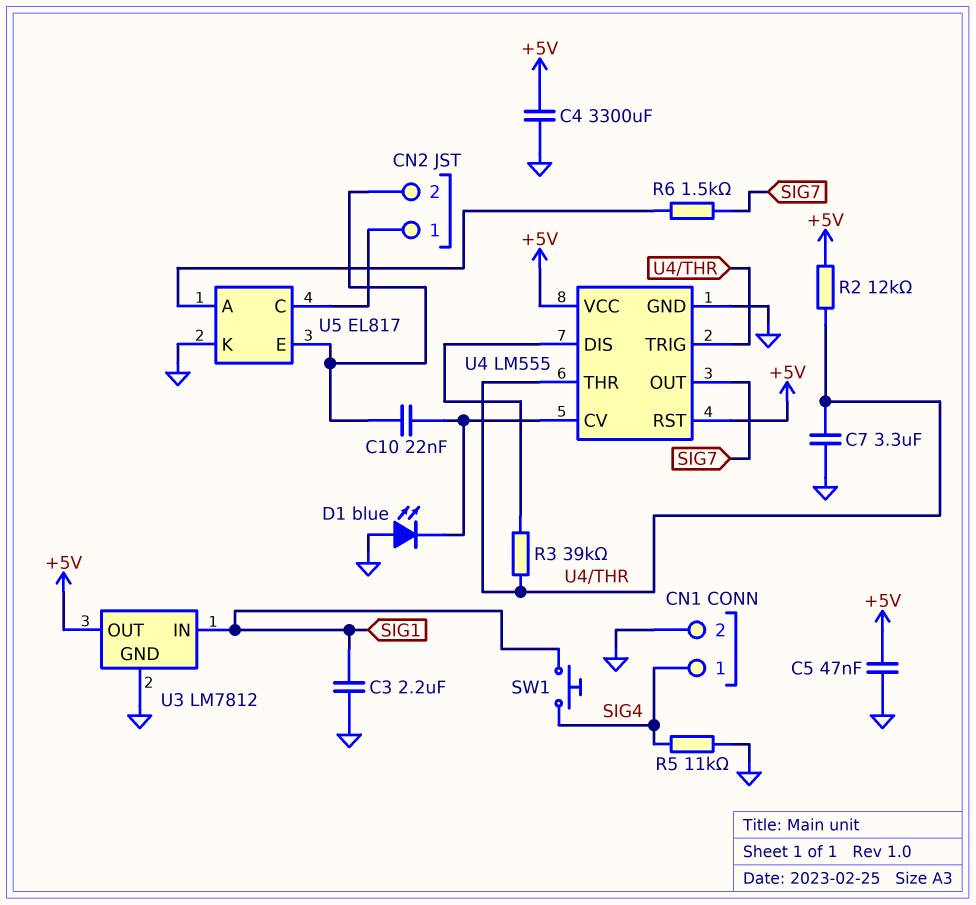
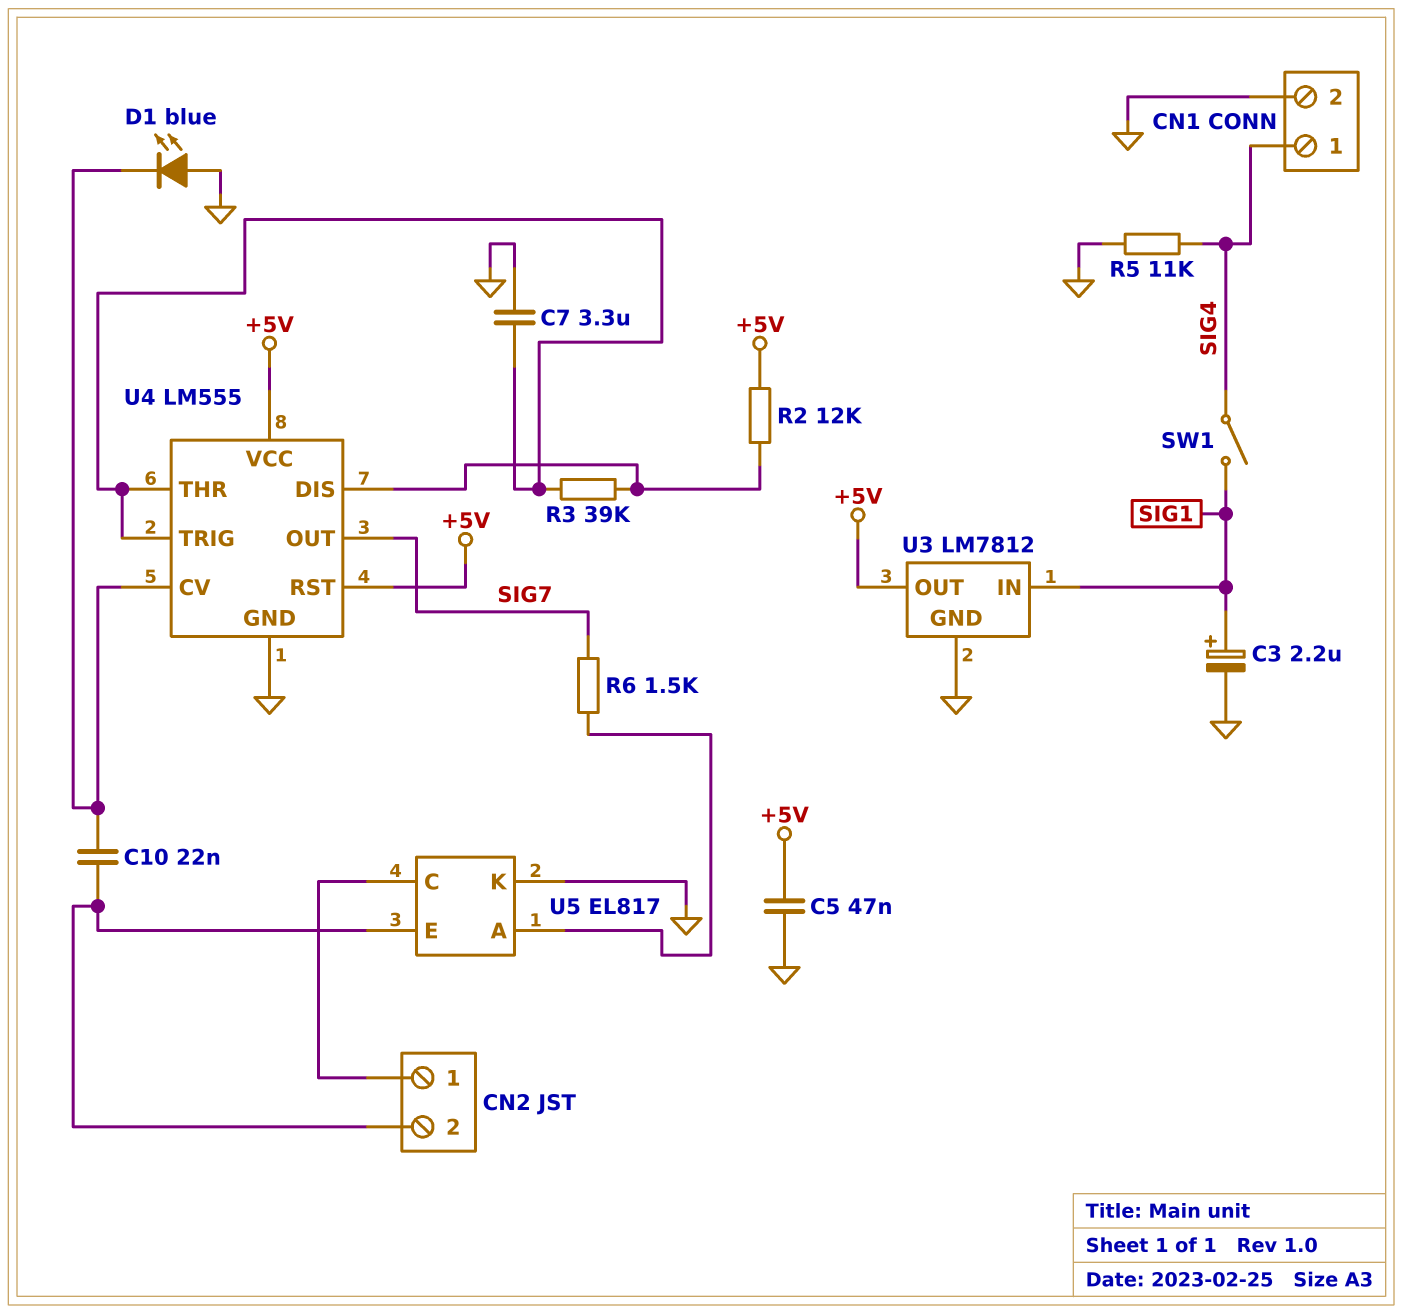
C3: 2.2uF (GND, SIG1) -> 2.2uF (plus SIG1, minus GND)
C4: 3300uF (+5V, GND) -> none
R2: 12k (+5V, U4/THR) -> 12k (+5V, U4/DIS)
SW1: button (SIG1, SIG4) -> switch (SIG1, SIG4)

